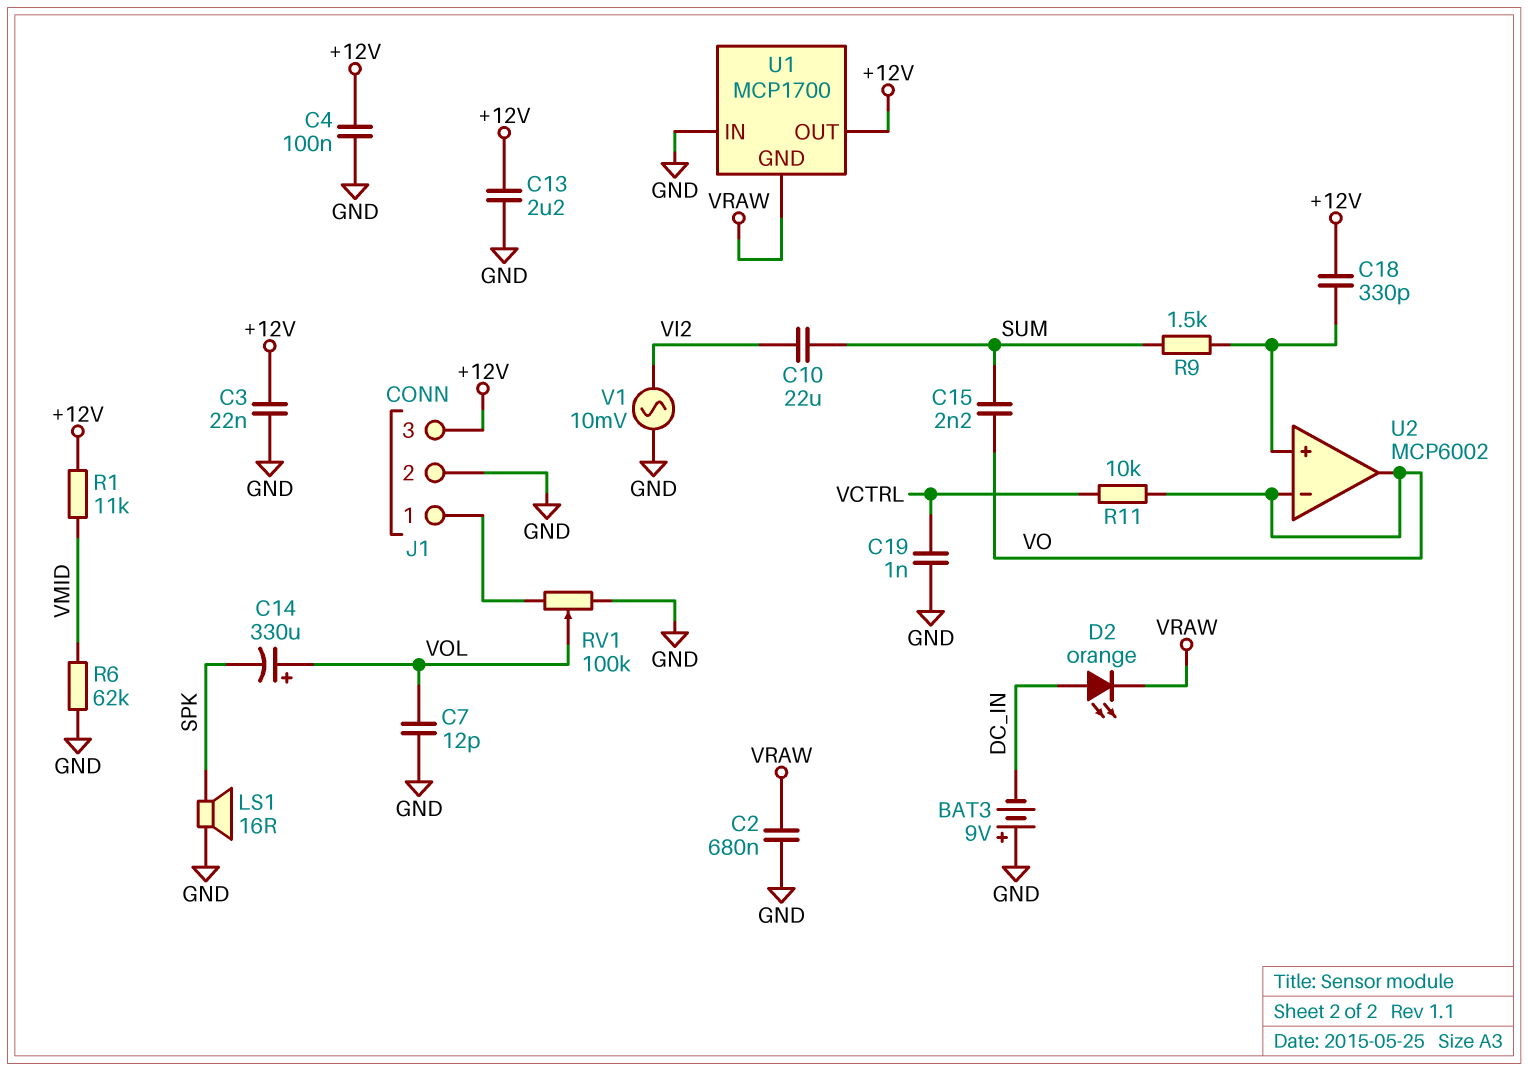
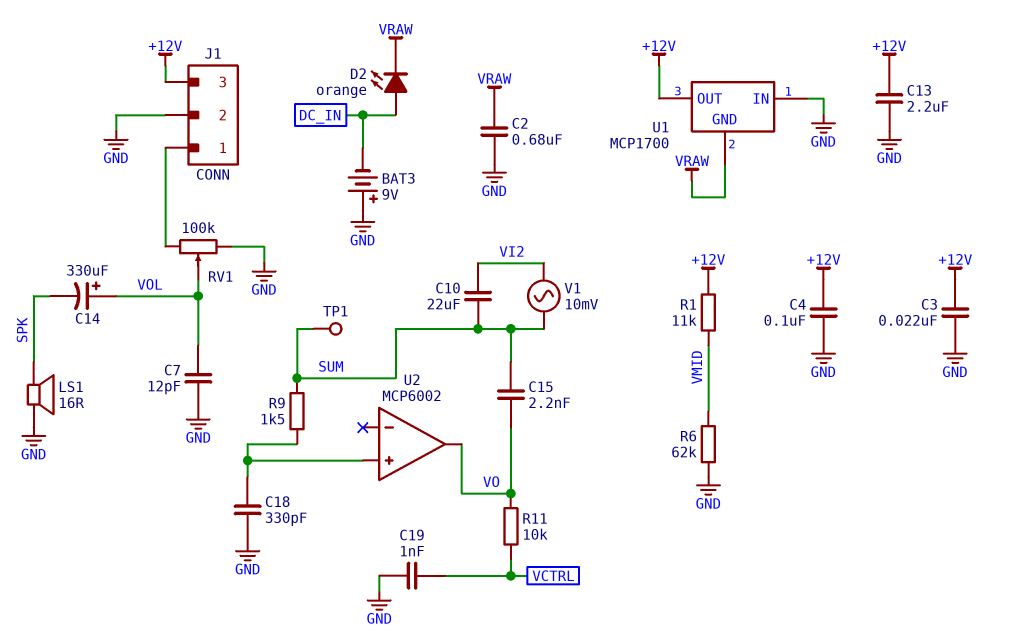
C18: 330pF (+12V, U2/in+) -> 330pF (GND, U2/in+)
TP1: none -> test point (SUM)
U2 pin in-: VO -> none
V1: AC 10mV (GND, VI2) -> AC 10mV (SUM, VI2)

